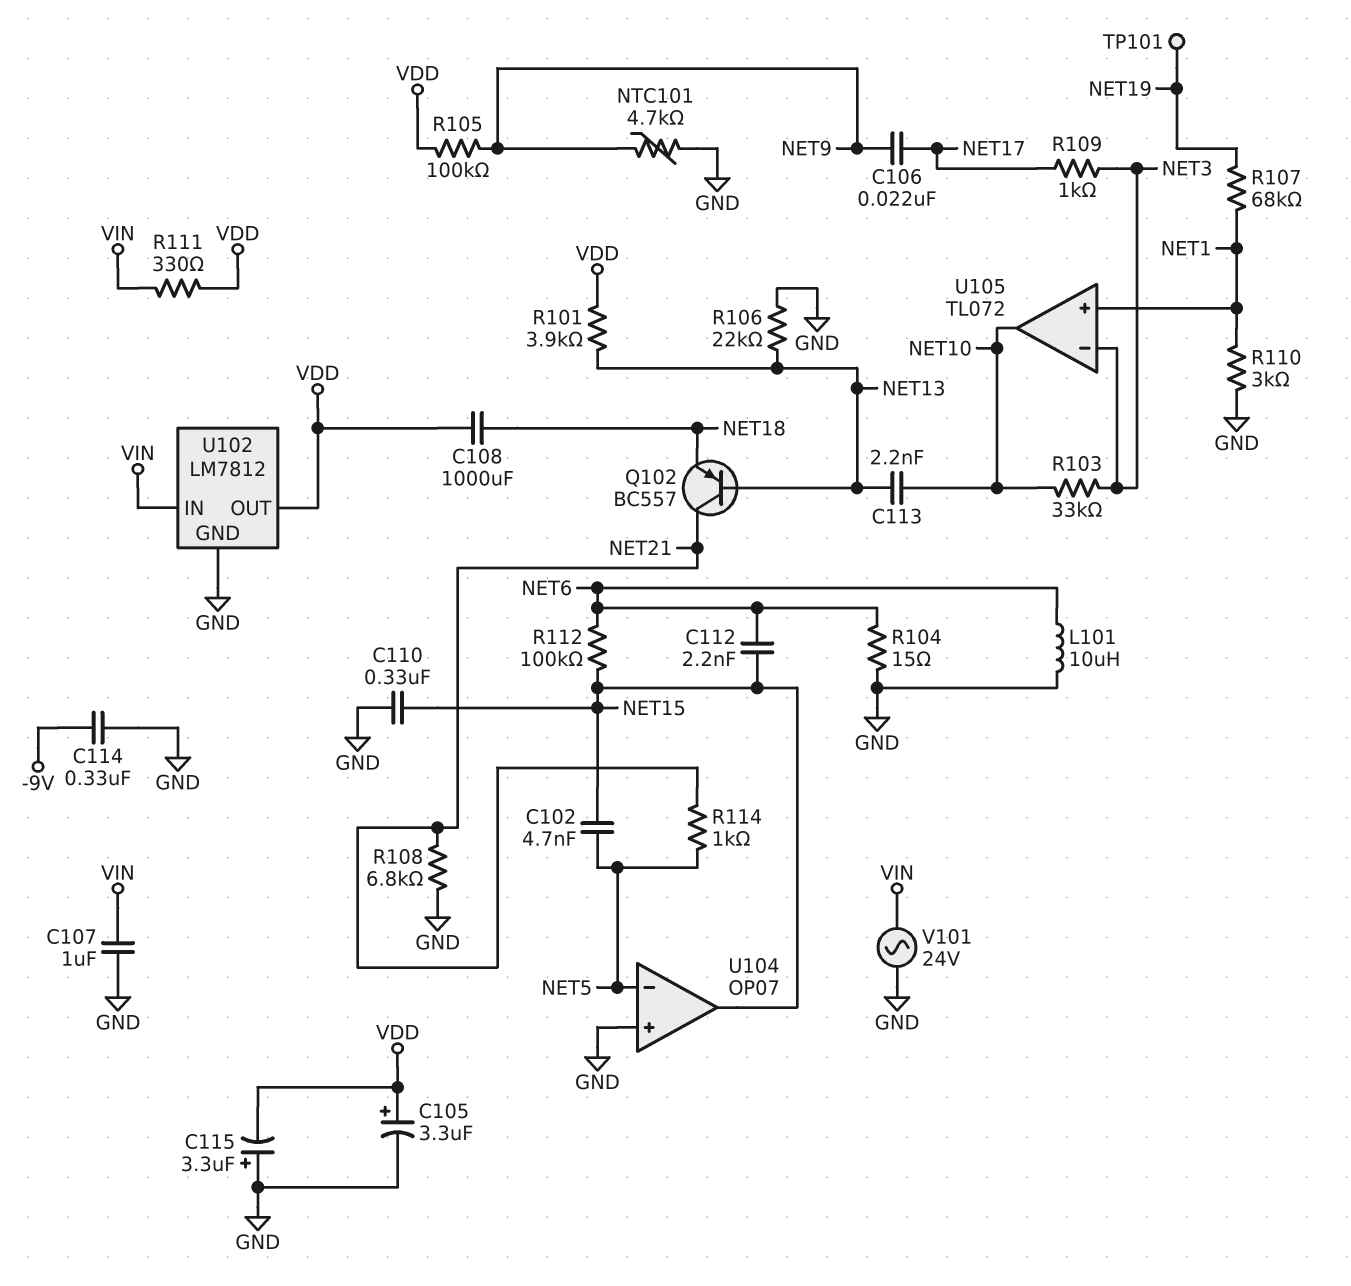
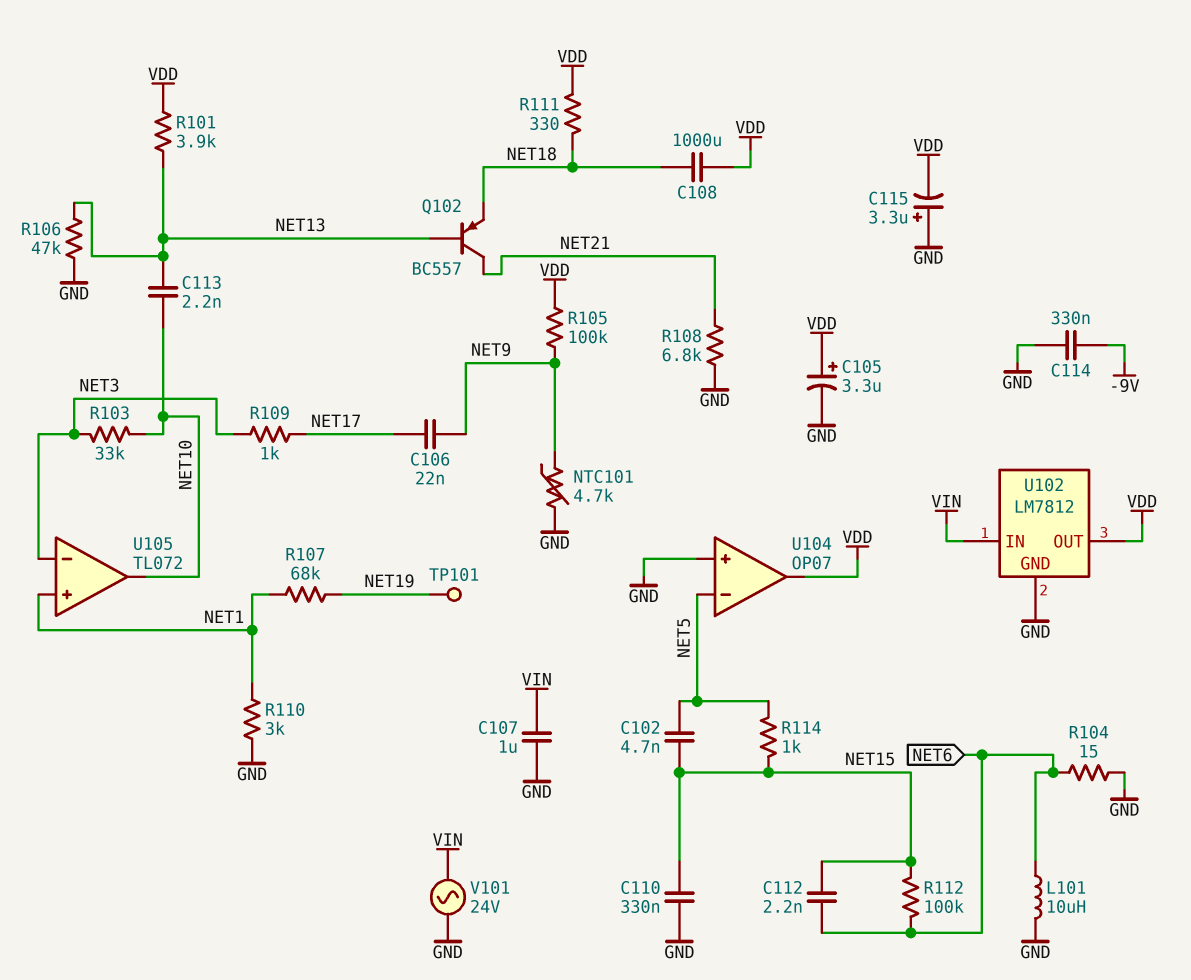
R106: 22k (GND, NET13) -> 47k (GND, NET13)
R111: 330 (VDD, VIN) -> 330 (NET18, VDD)
R114: 1k (NET5, NET21) -> 1k (NET5, NET15)
U104 pin out: NET15 -> VDD

